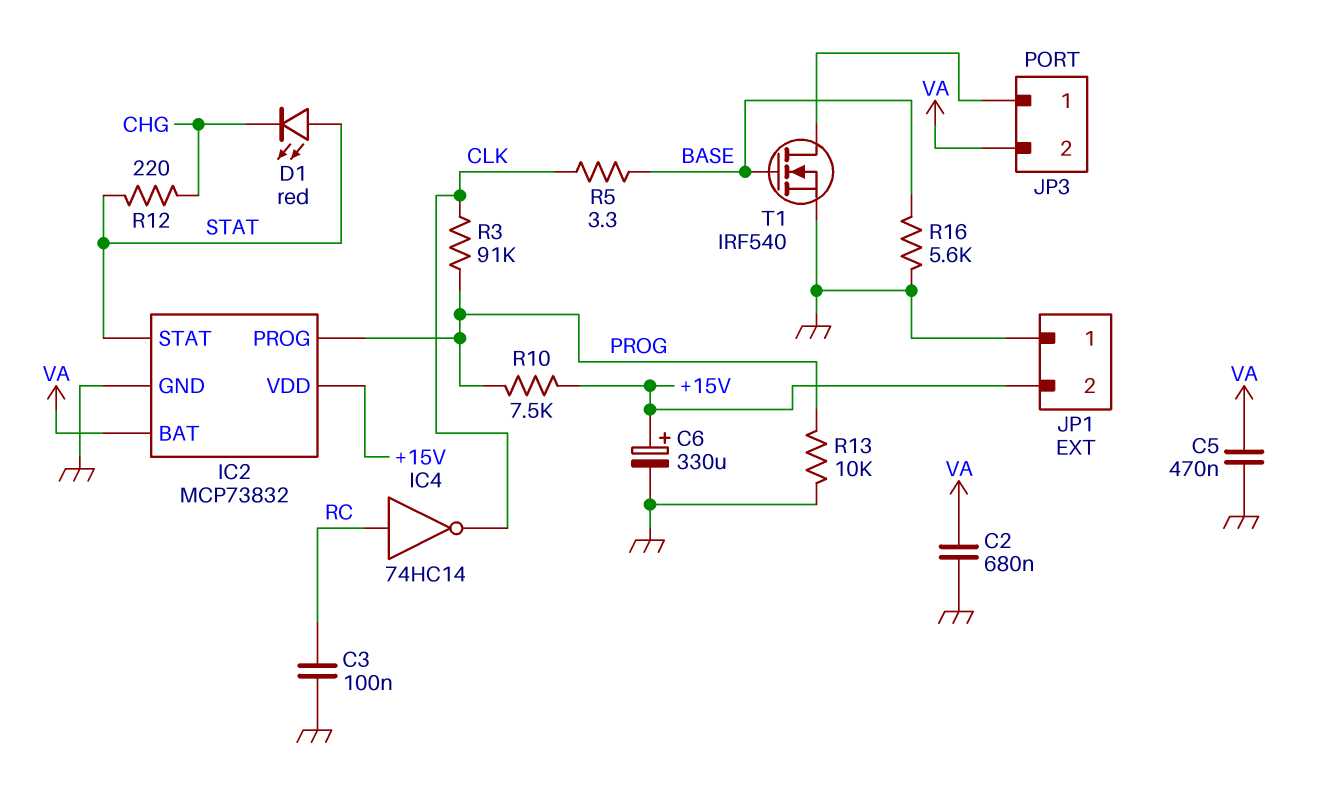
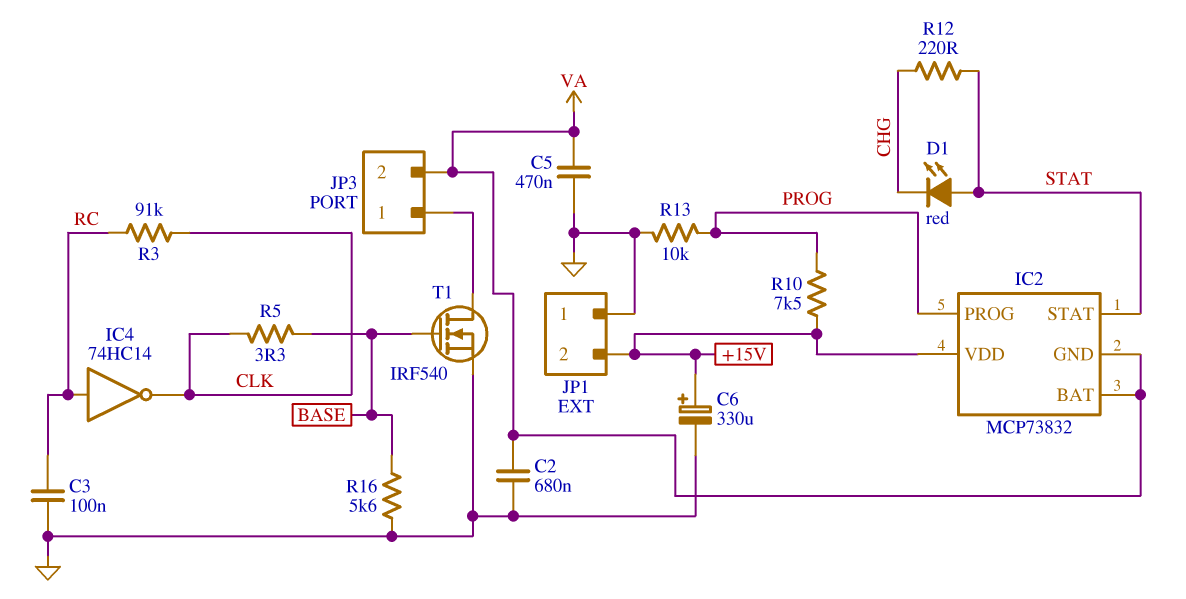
IC2 pin GND: GND -> VA
R3: 91k (CLK, PROG) -> 91k (CLK, RC)

